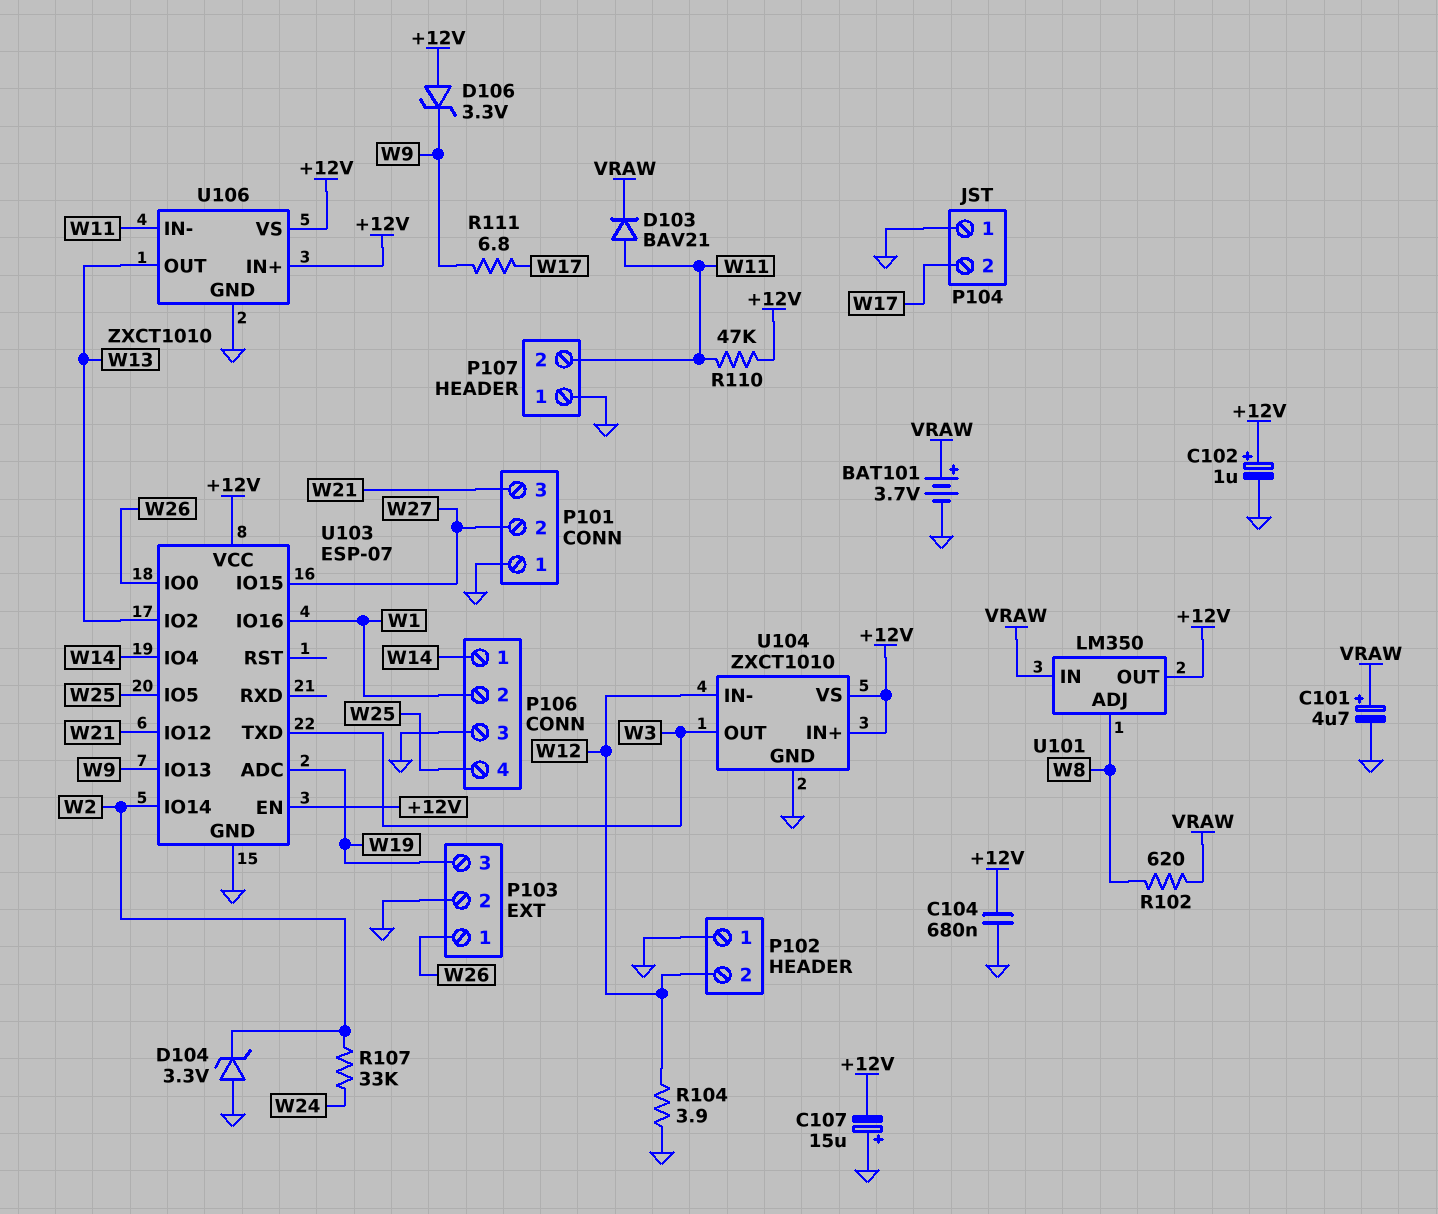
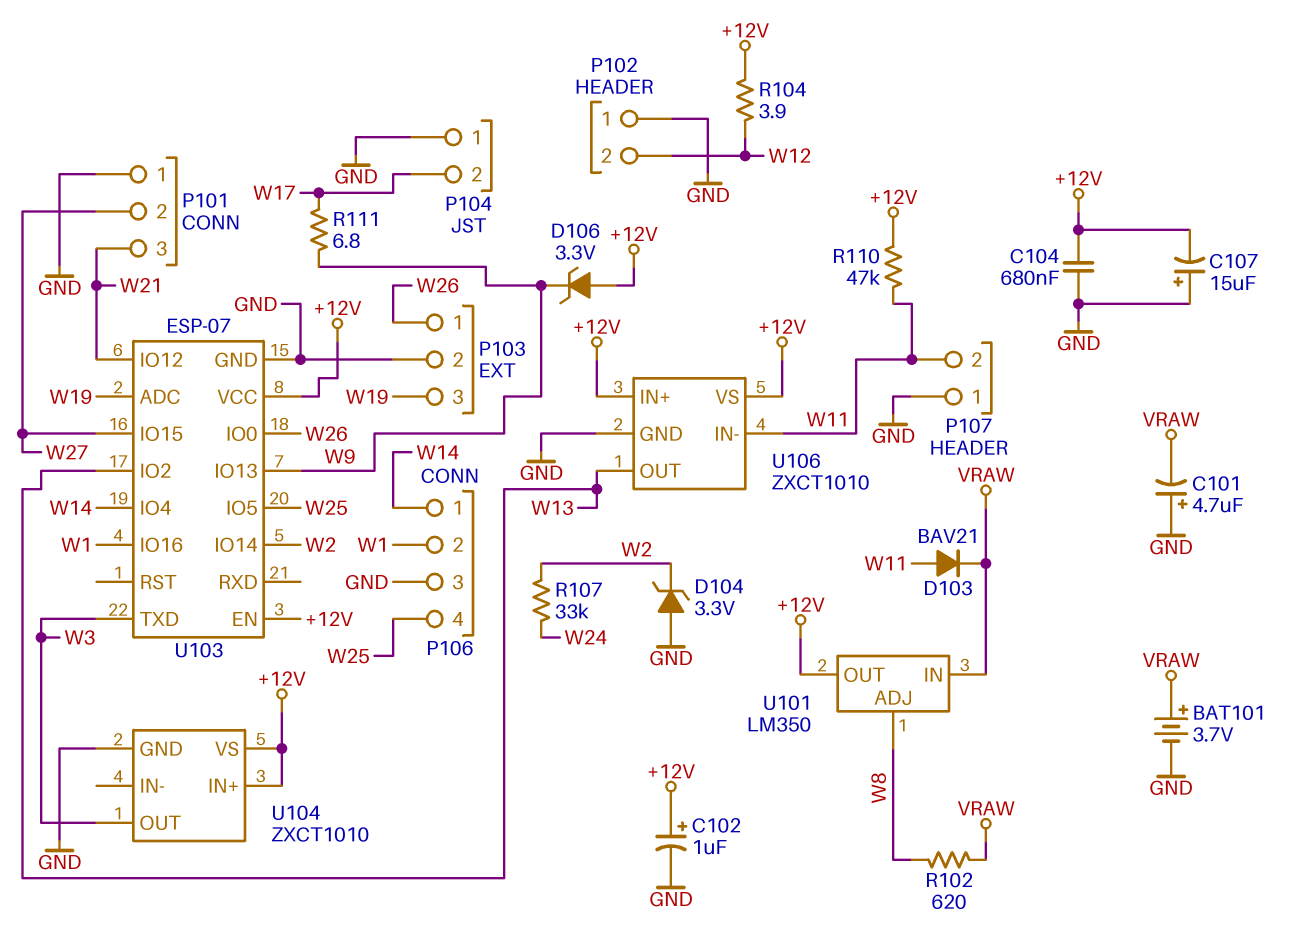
C101: 4.7uF (plus VRAW, minus GND) -> 4.7uF (plus GND, minus VRAW)
R104: 3.9 (GND, W12) -> 3.9 (+12V, W12)
U104 pin IN-: W12 -> none

